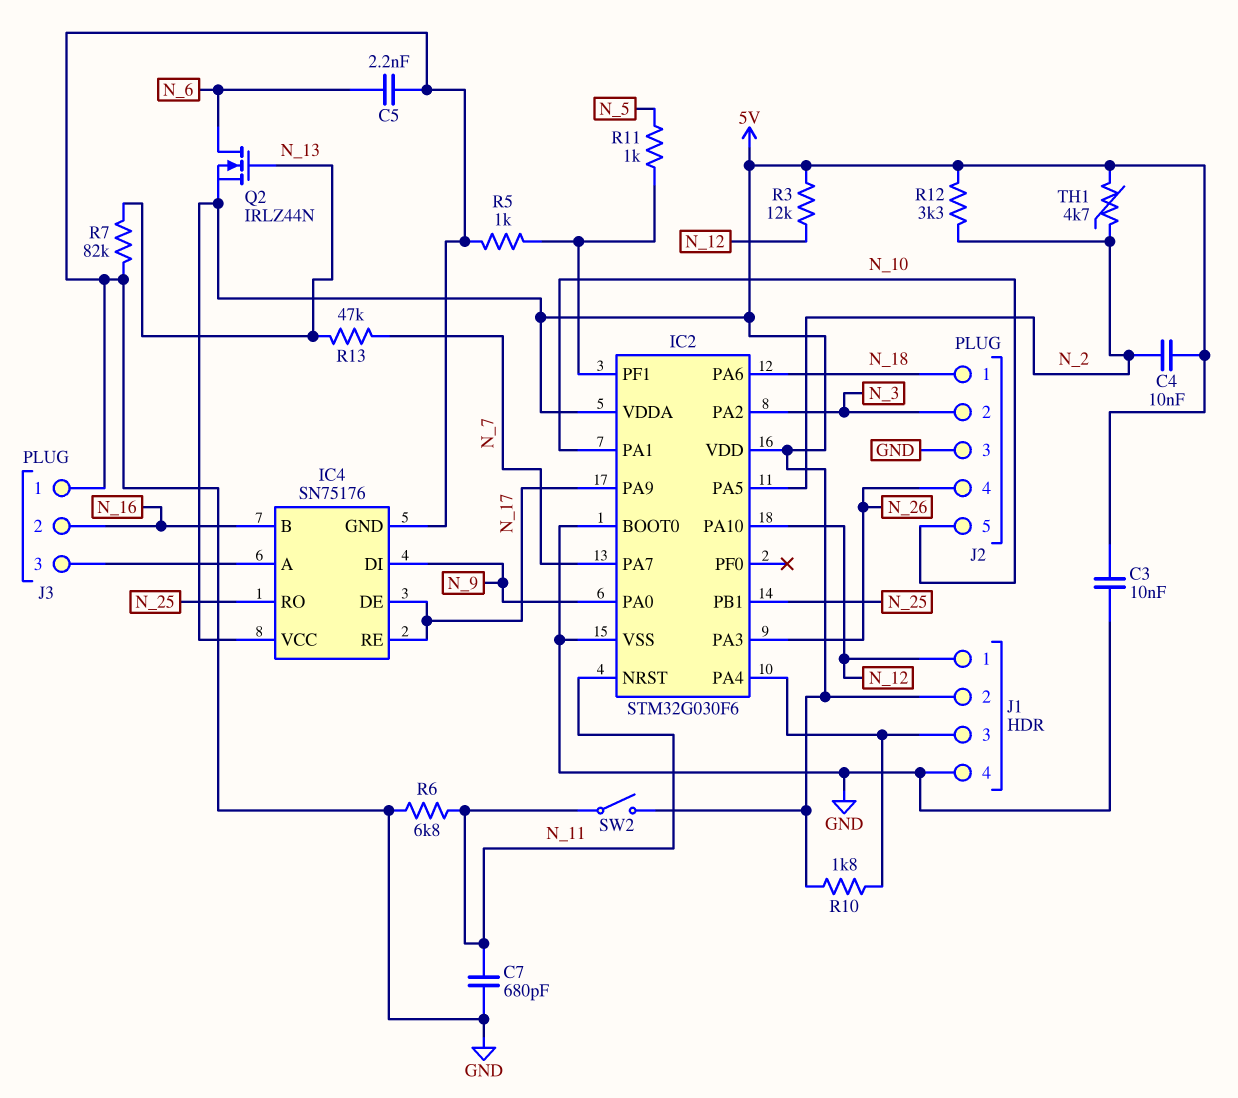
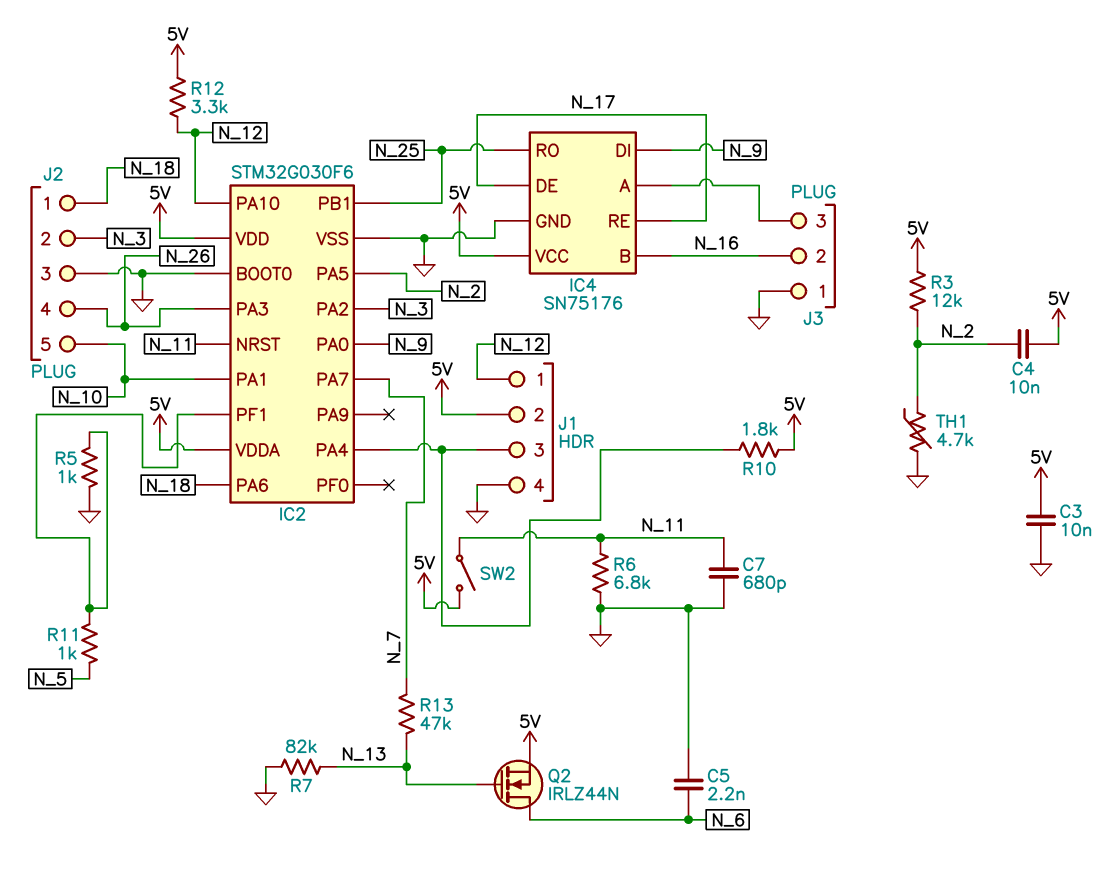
IC2 pin PA9: N_17 -> none
R3: 12k (5V, N_12) -> 12k (5V, N_2)
R12: 3.3k (5V, N_2) -> 3.3k (5V, N_12)
TH1: 4.7k (5V, N_2) -> 4.7k (GND, N_2)

